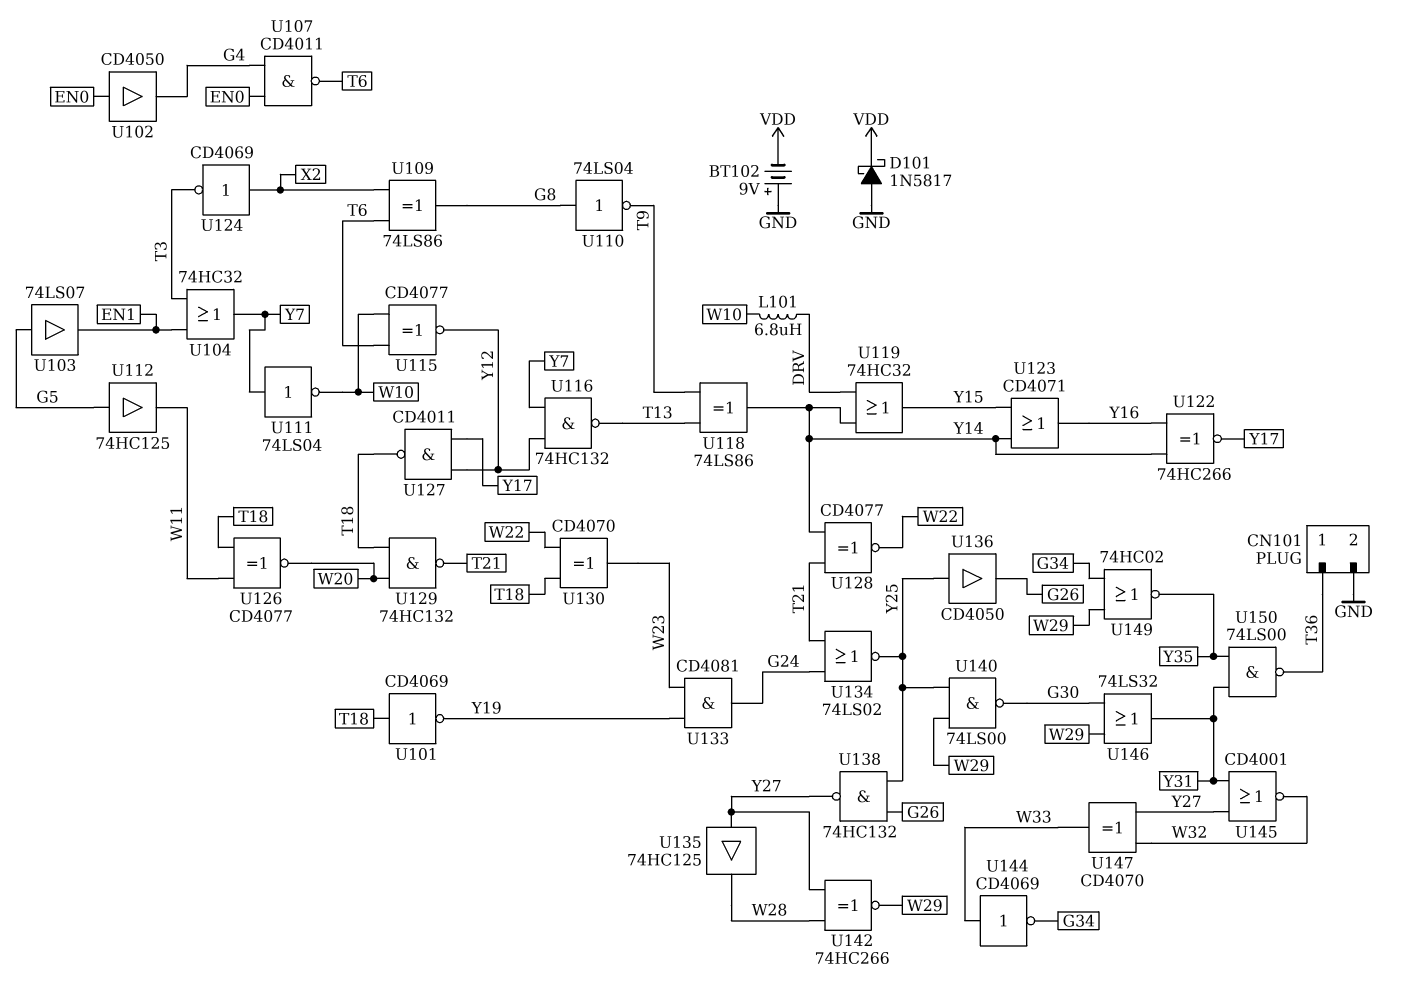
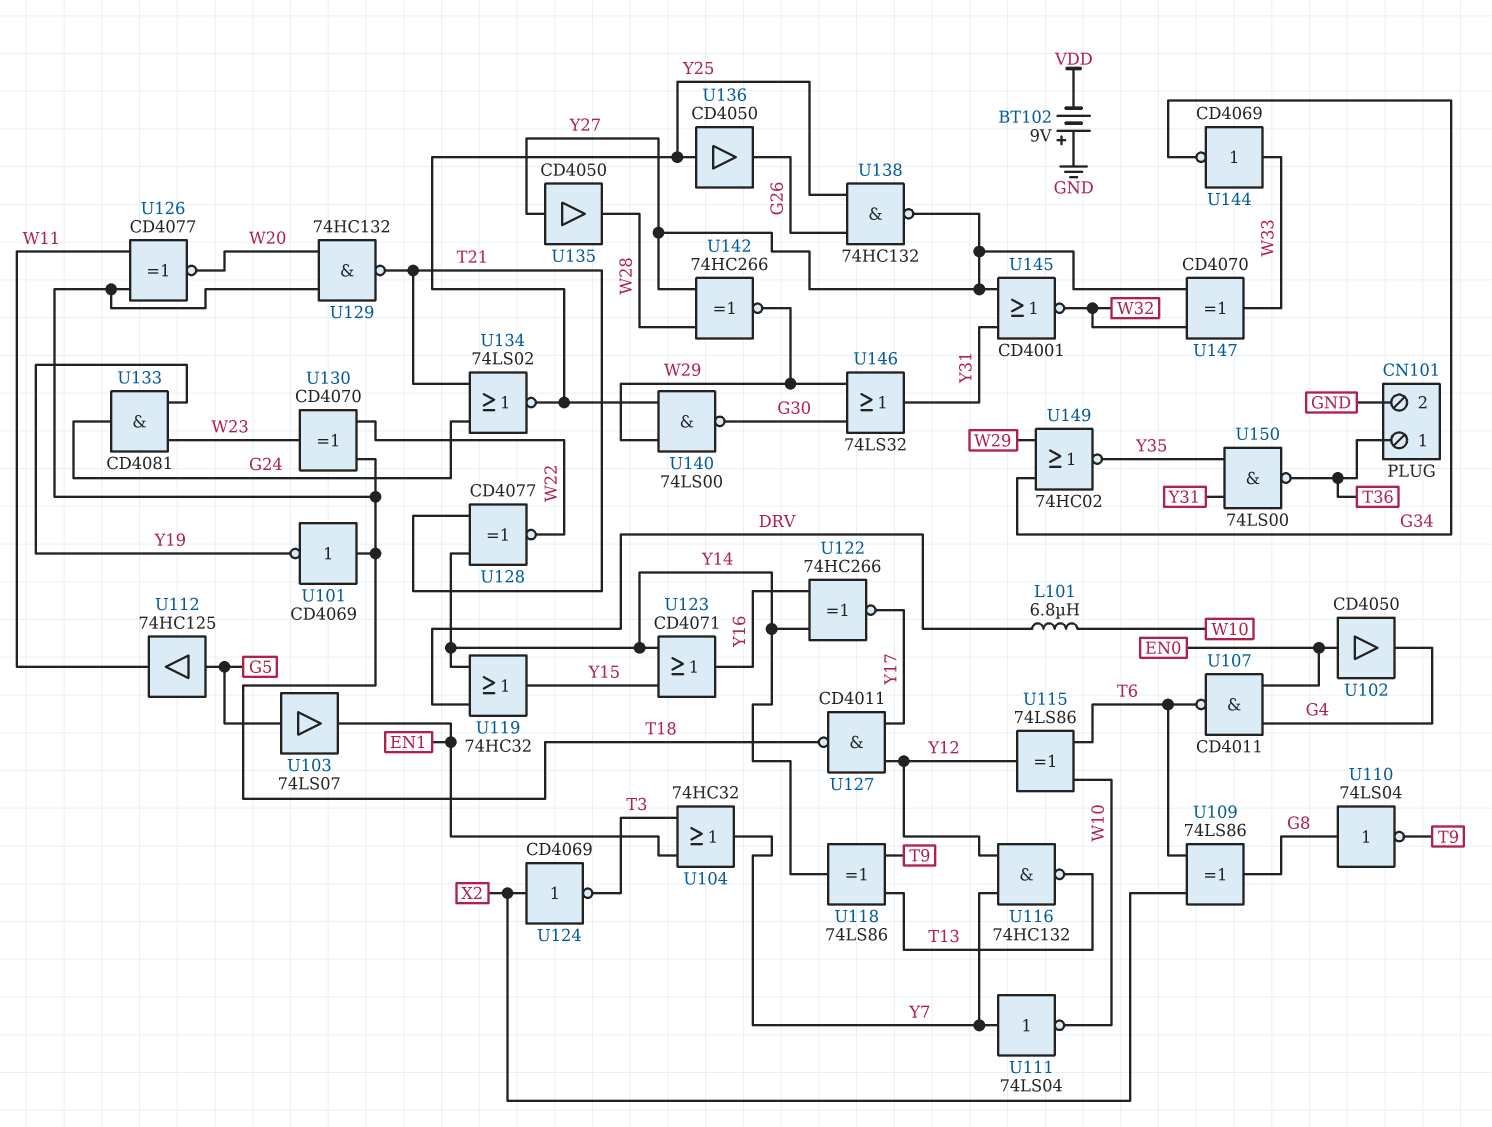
D101: schottky 1N5817 (A GND, K VDD) -> none
U115: XNOR CD4077 (in T6, in W10, out Y12) -> XOR 74LS86 (in T6, in W10, out Y12)
U135: buffer 74HC125 (in Y27, out W28) -> buffer CD4050 (in Y27, out W28)

